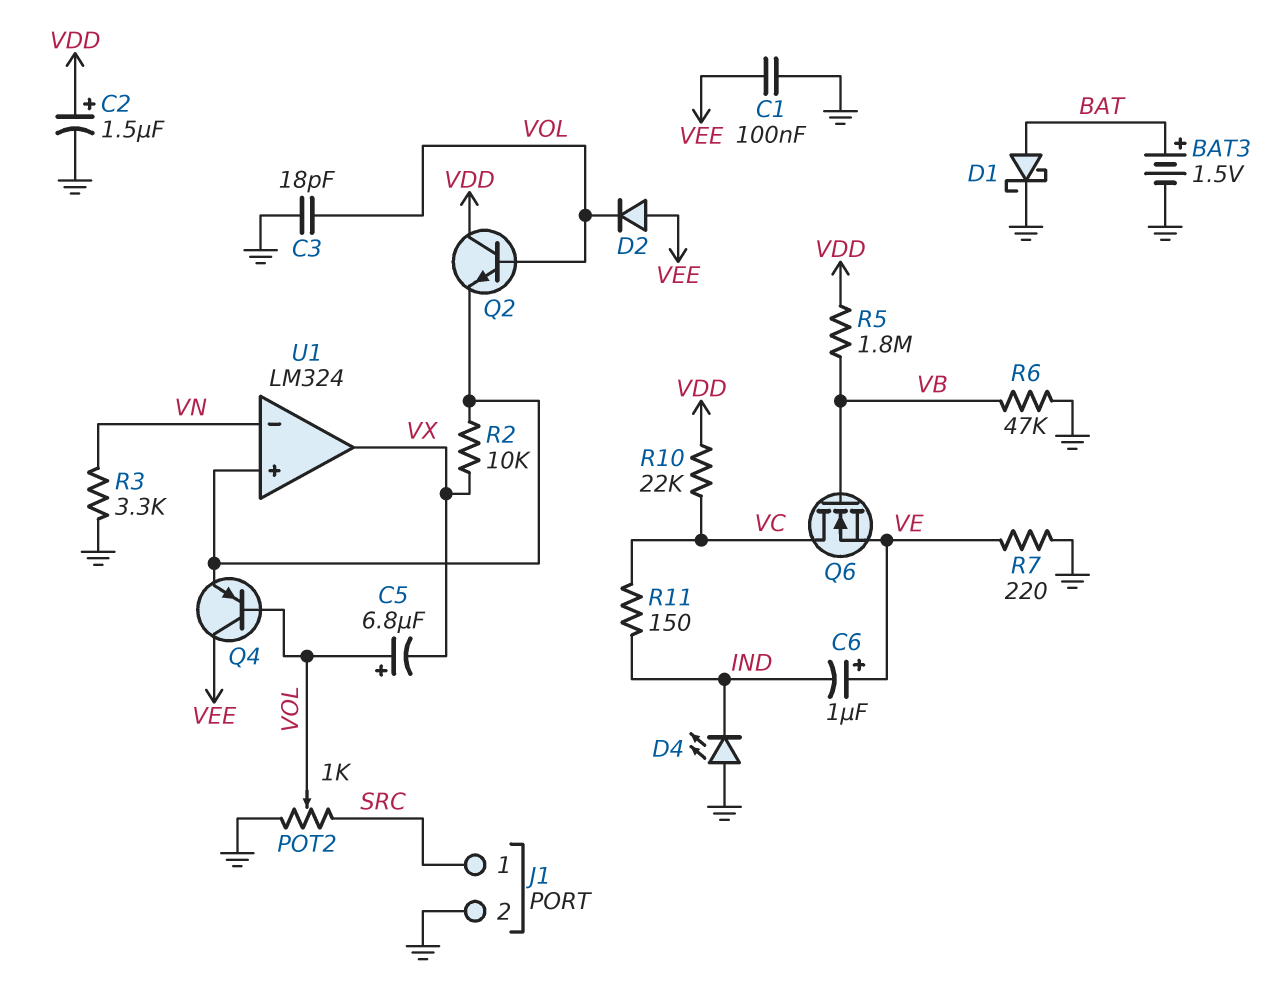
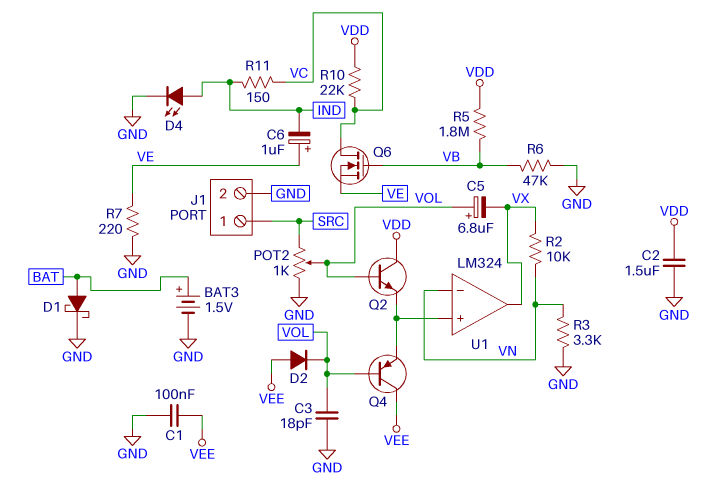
C2: 1.5uF (plus VDD, minus GND) -> 1.5uF (GND, VDD)
D4: LED (A GND, K IND) -> LED (A IND, K GND)
R2: 10k (U1/in+, VX) -> 10k (VN, VX)

